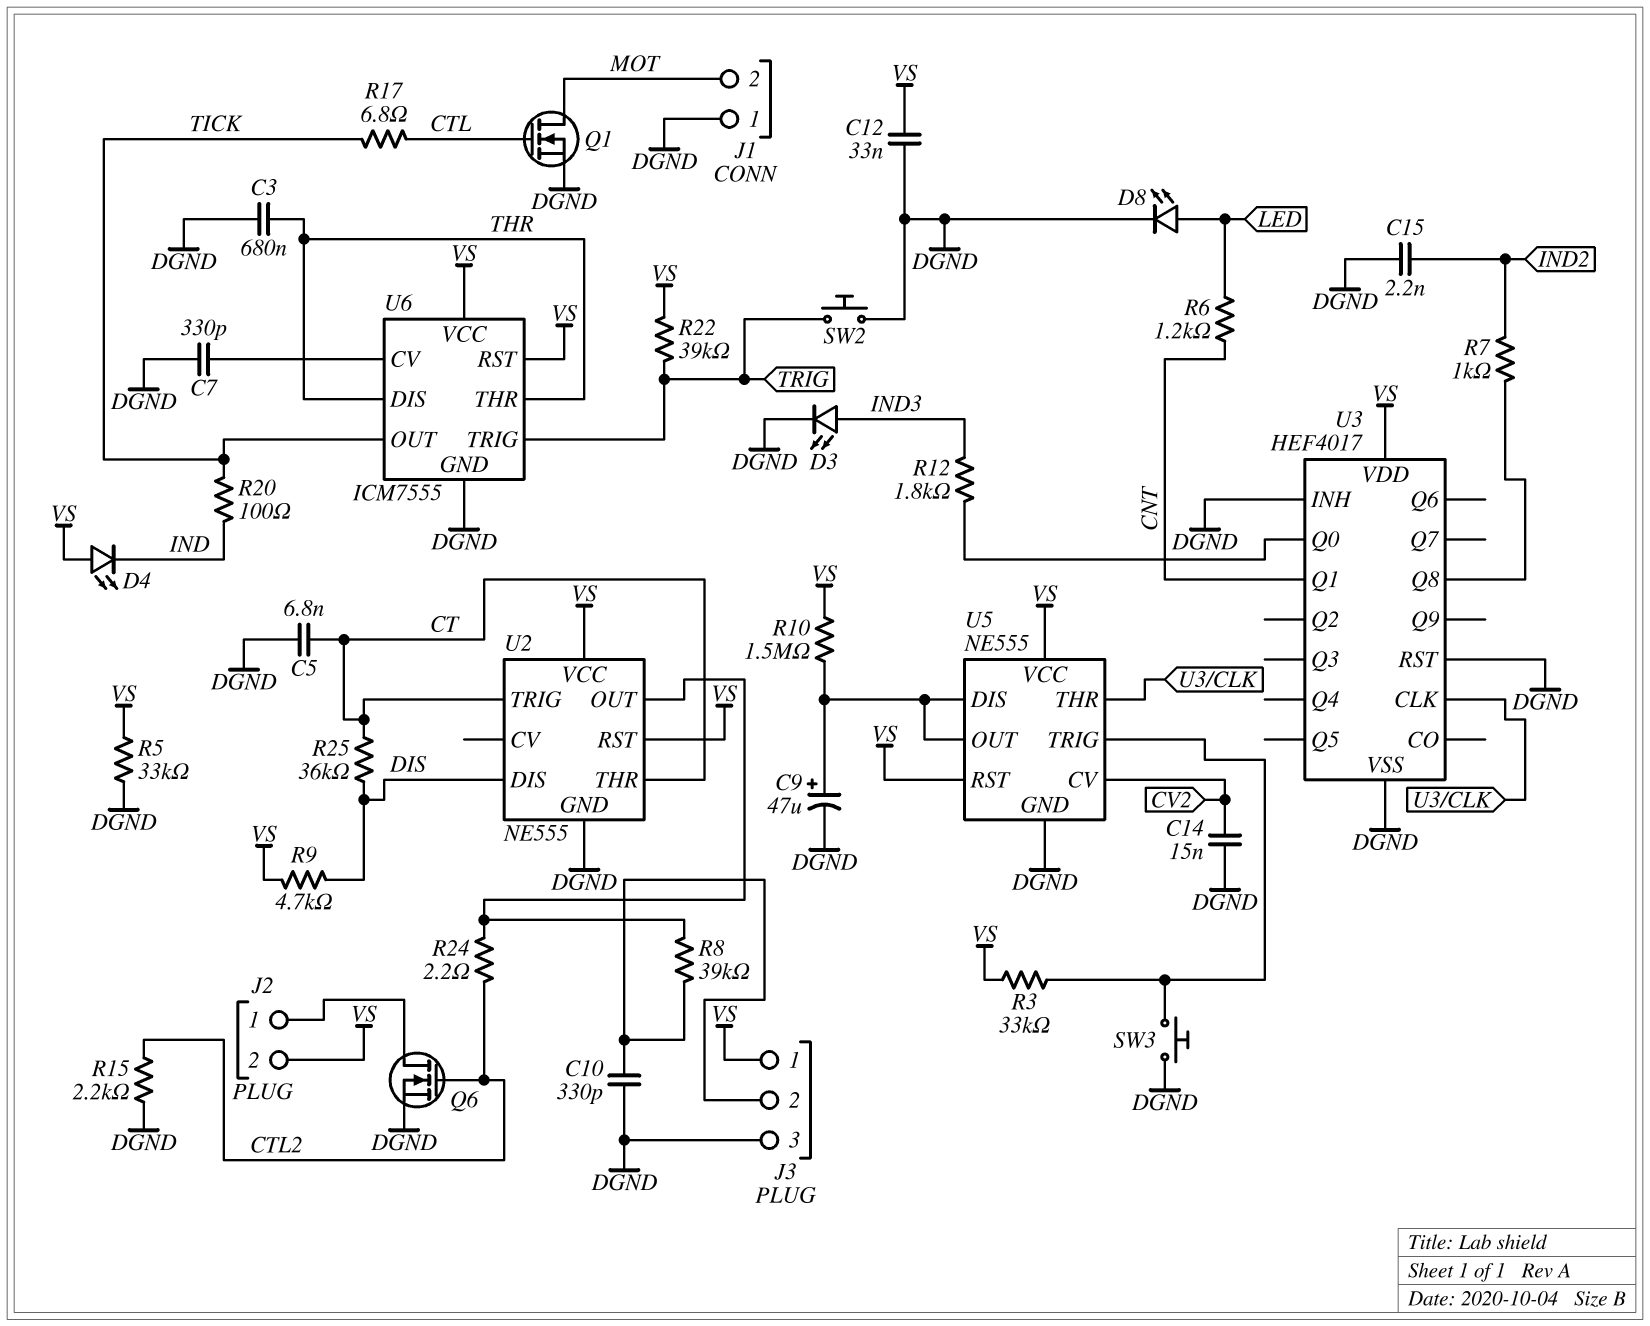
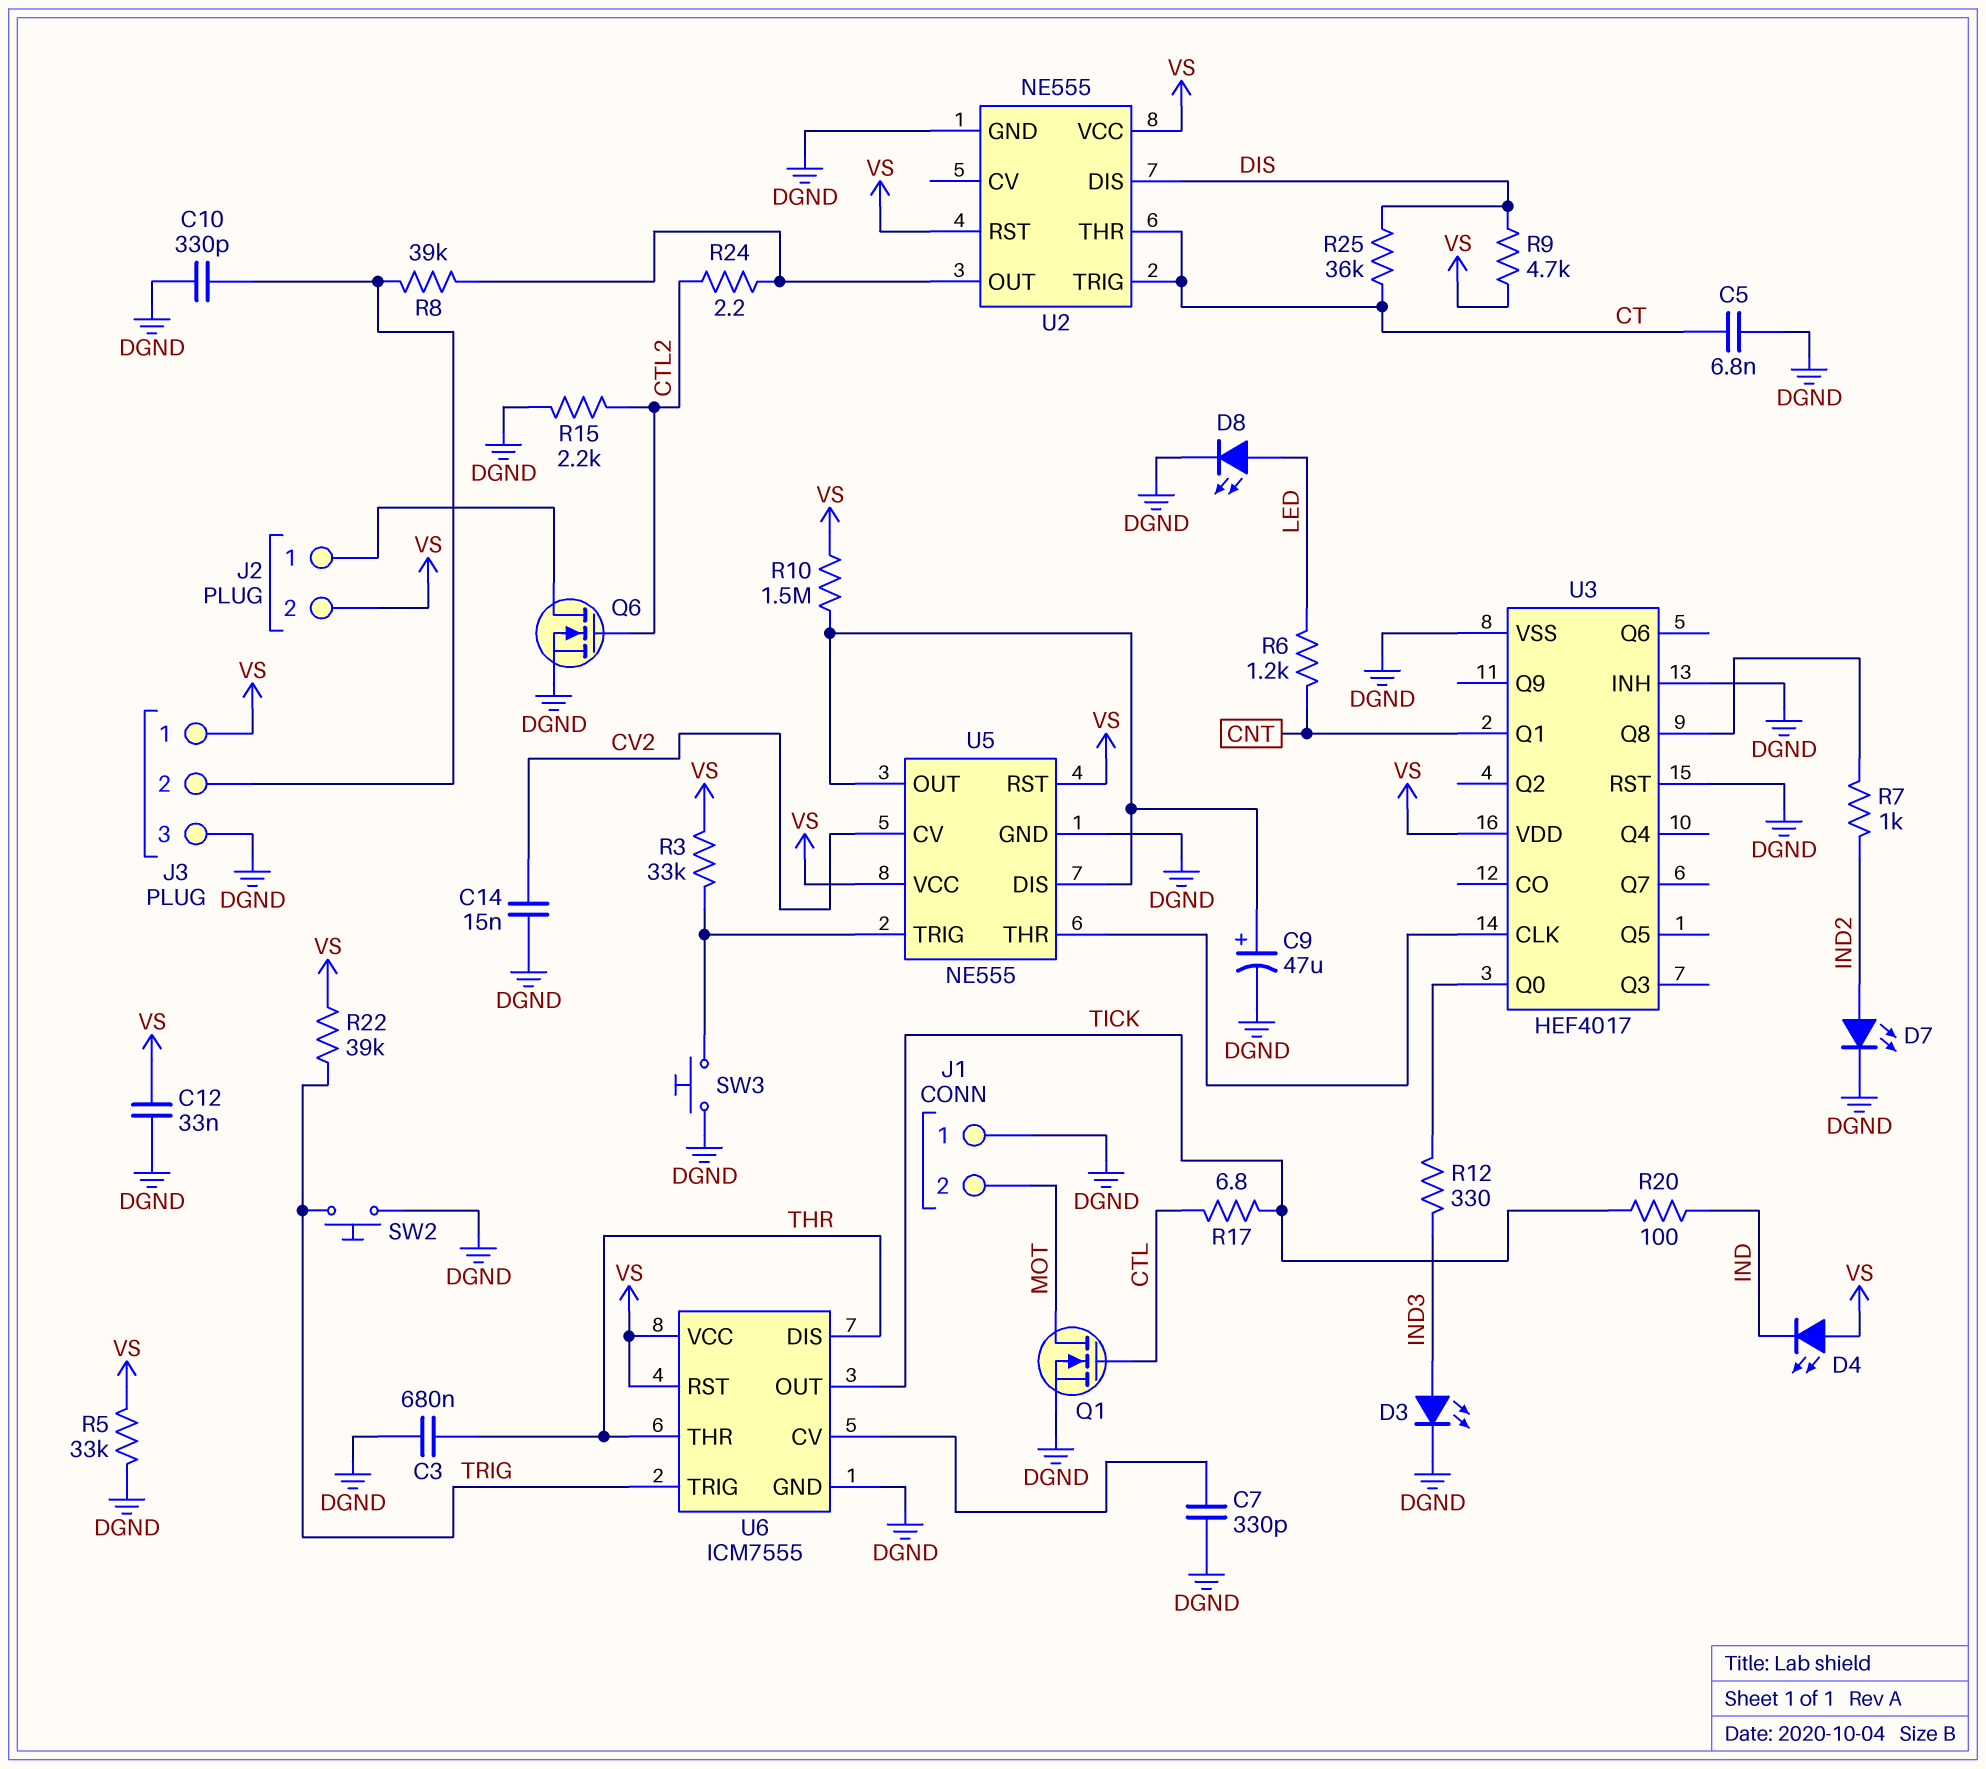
C15: 2.2nF (DGND, IND2) -> none
D7: none -> LED (A IND2, K DGND)
R12: 1.8k (IND3, U3/Q0) -> 330 (IND3, U3/Q0)

